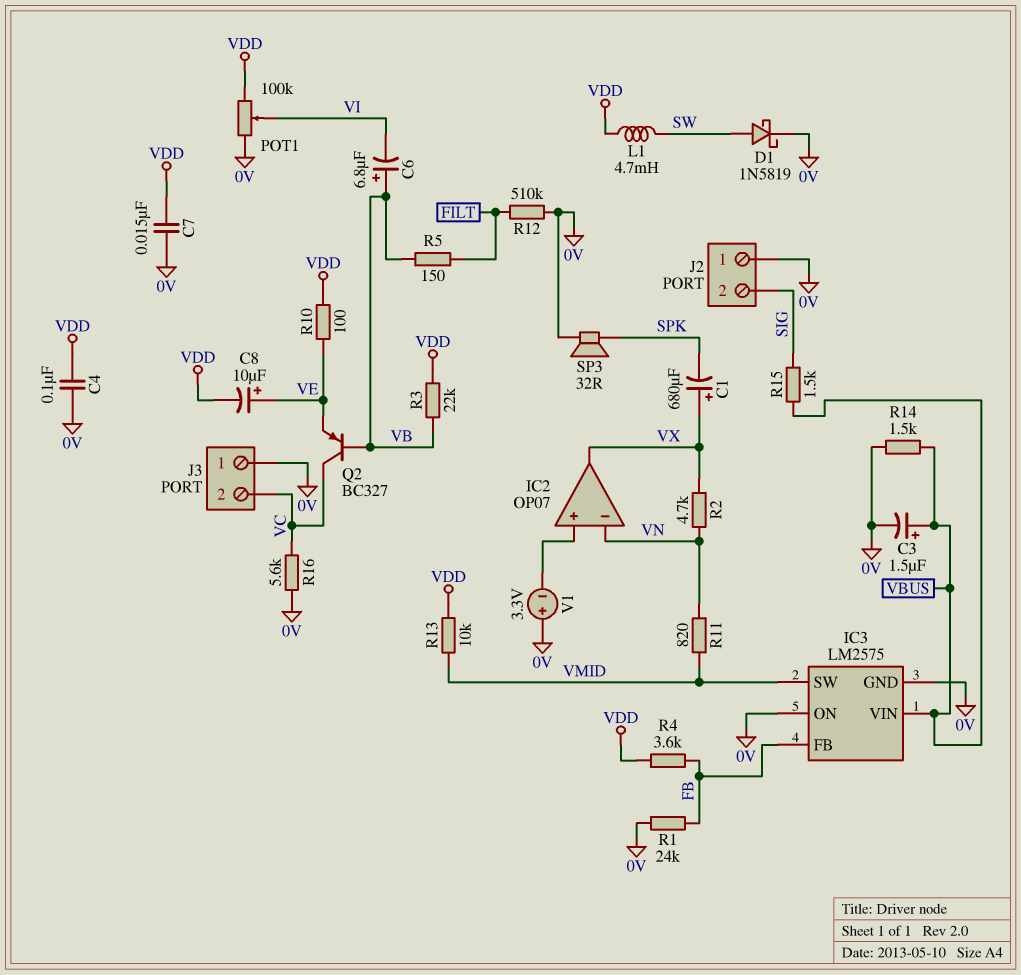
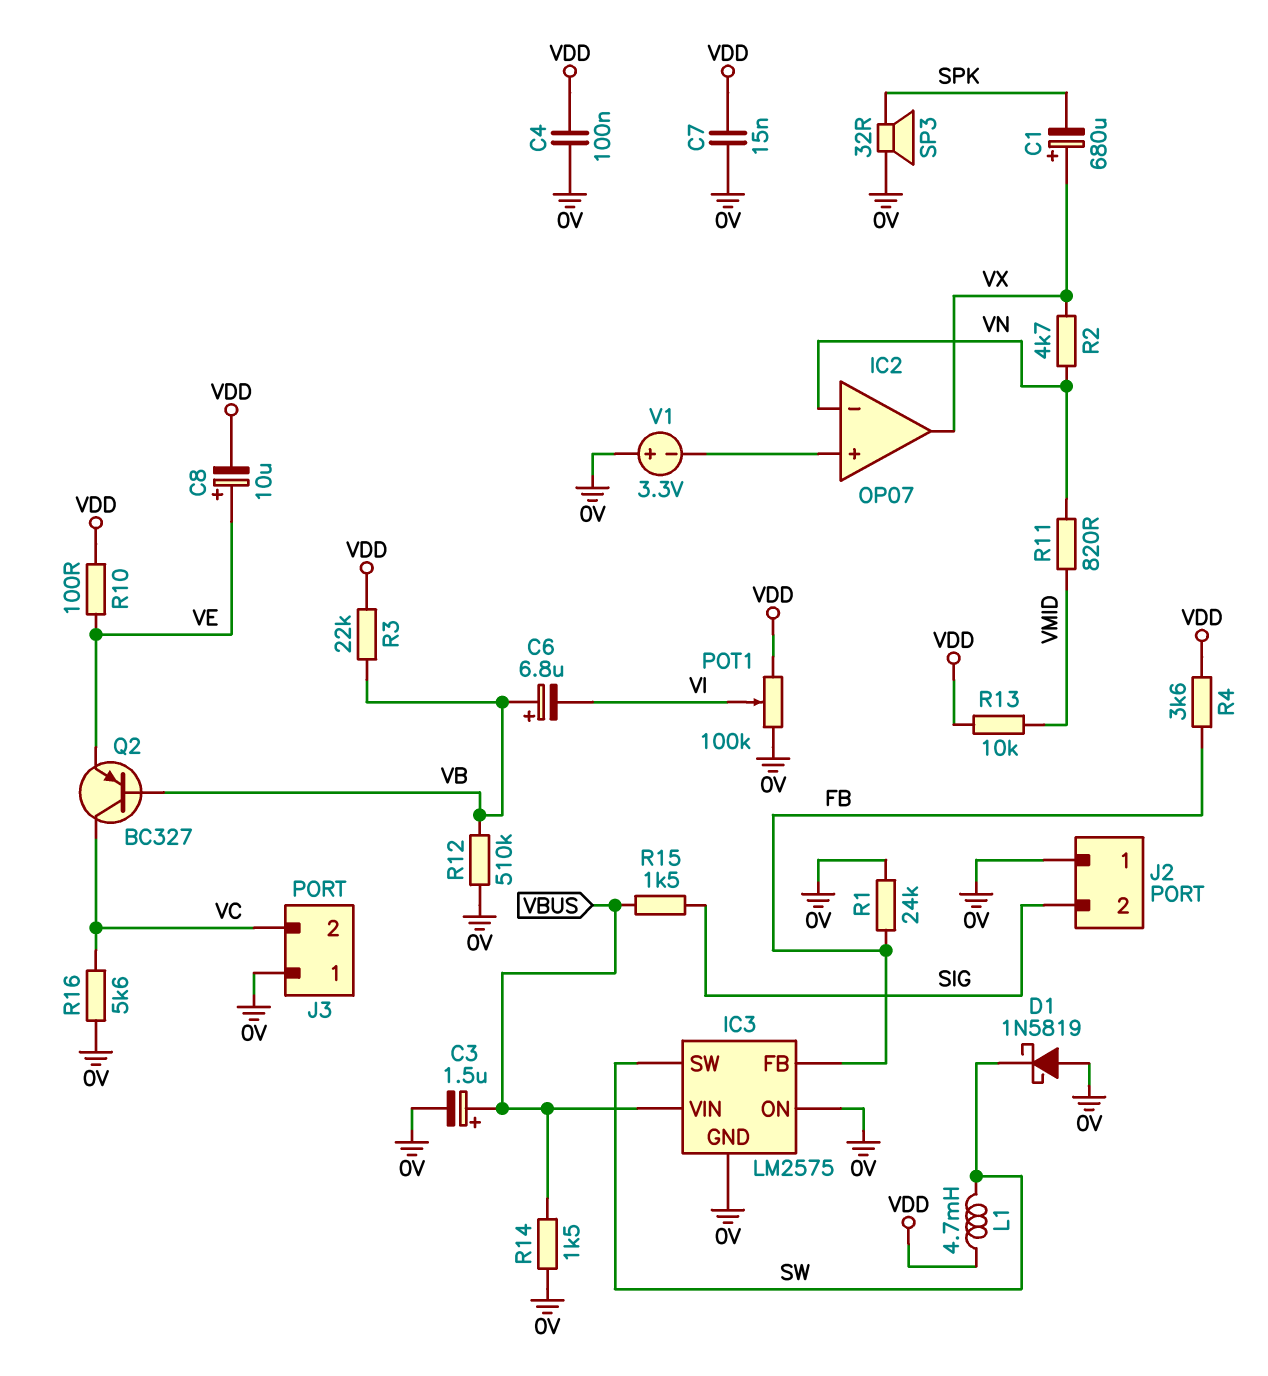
D1: schottky 1N5819 (A SW, K 0V) -> schottky 1N5819 (A 0V, K SW)
IC3 pin SW: VMID -> SW
R5: 150 (FILT, VB) -> none
R12: 510k (0V, FILT) -> 510k (0V, VB)

